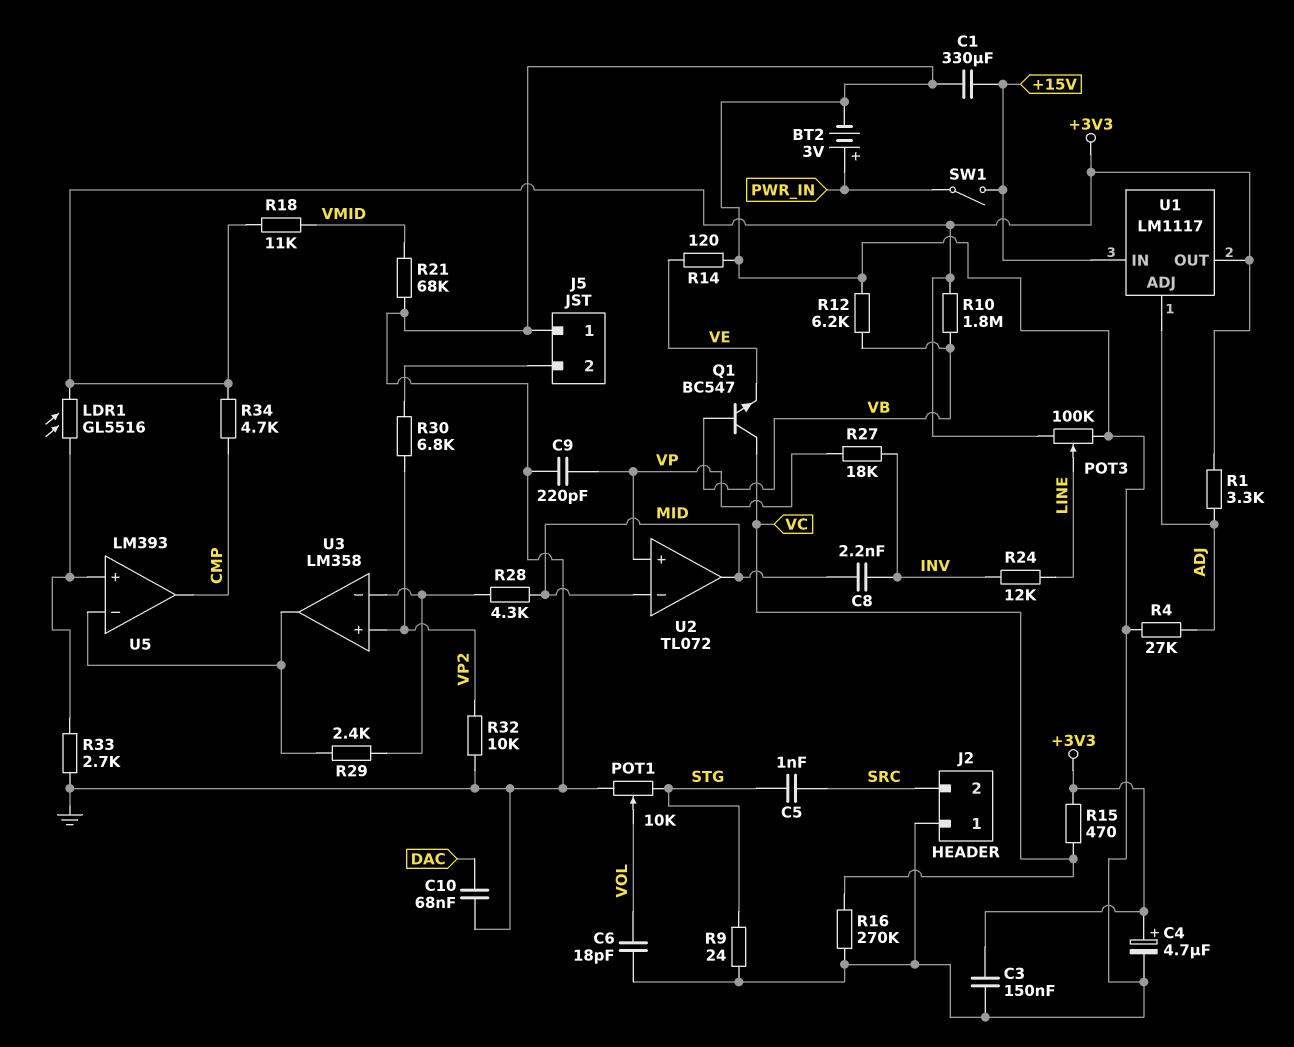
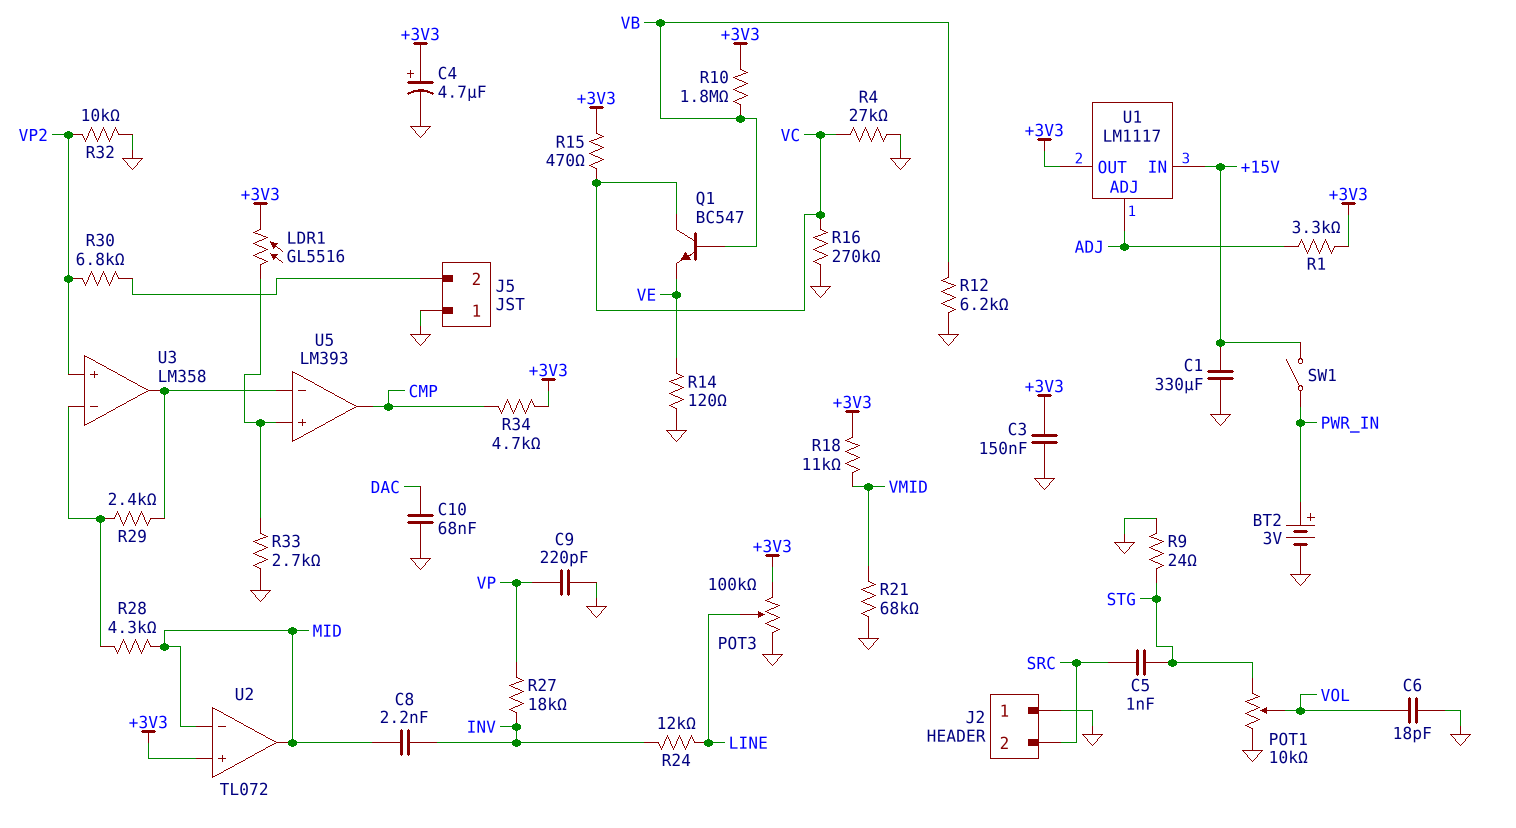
R4: 27k (ADJ, GND) -> 27k (GND, VC)
U2 pin in+: VP -> +3V3

